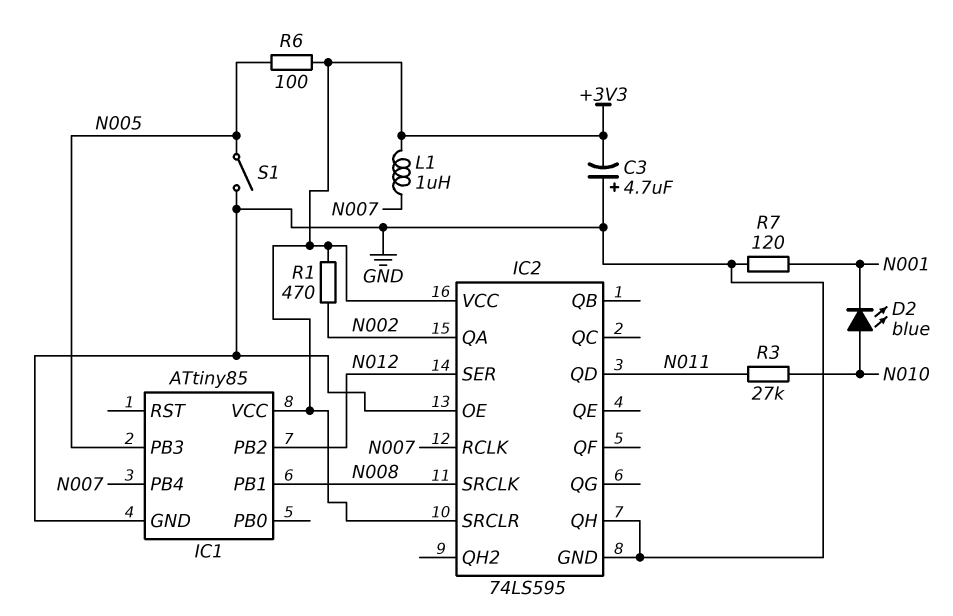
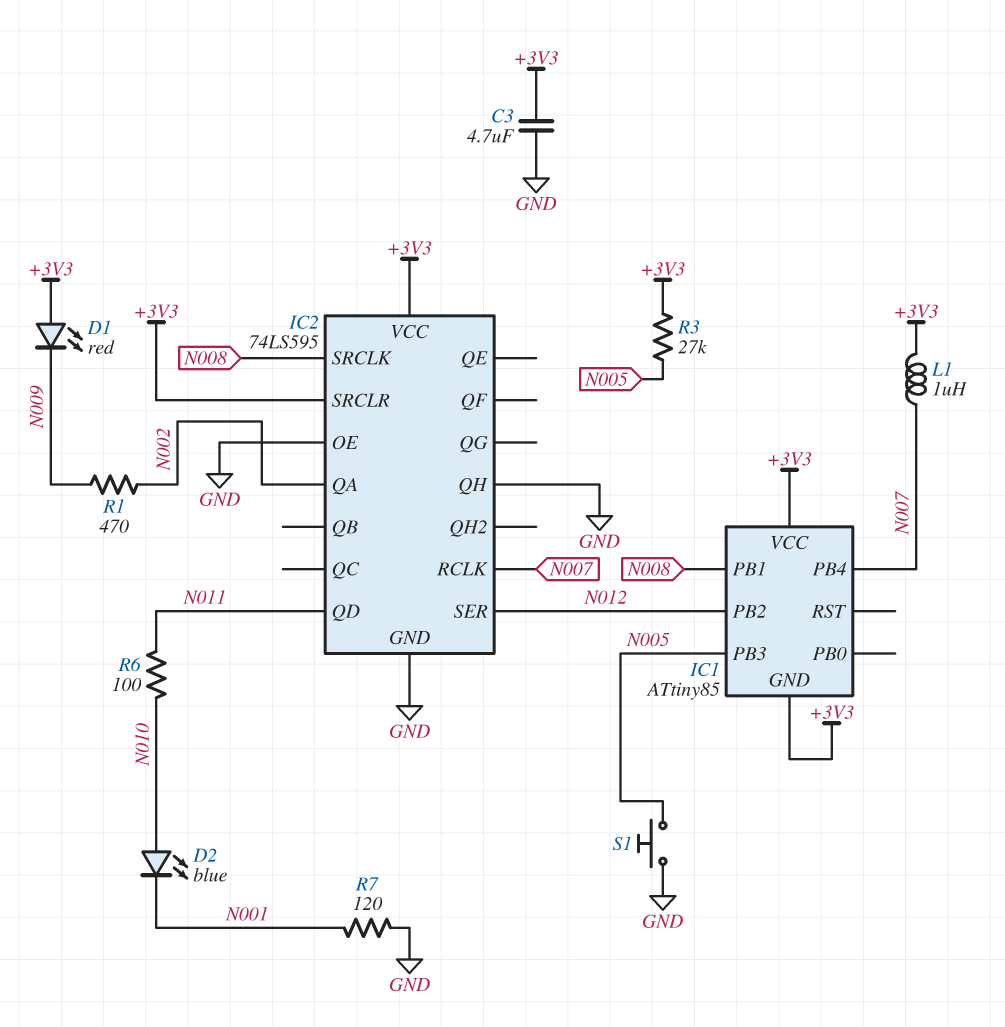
C3: 4.7uF (plus GND, minus +3V3) -> 4.7uF (+3V3, GND)
D1: none -> LED red (A +3V3, K N009)
IC1 pin GND: GND -> +3V3
R1: 470 (+3V3, N002) -> 470 (N002, N009)
R3: 27k (N010, N011) -> 27k (+3V3, N005)
R6: 100 (+3V3, N005) -> 100 (N010, N011)
S1: switch (GND, N005) -> button (GND, N005)

